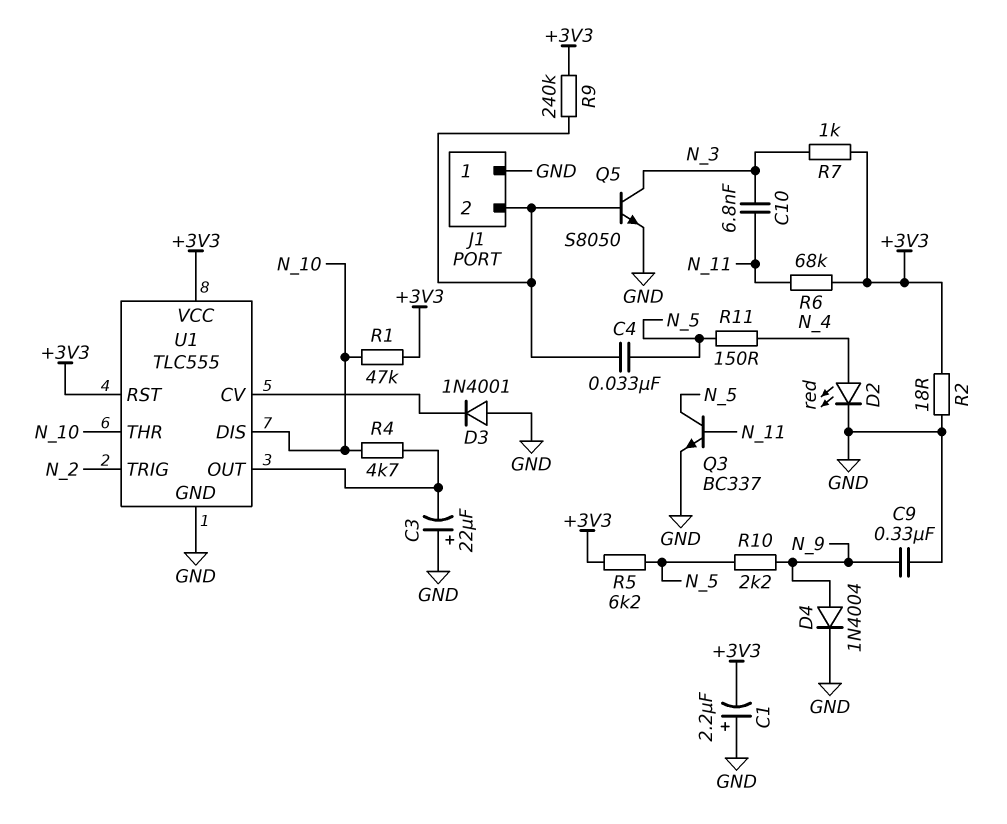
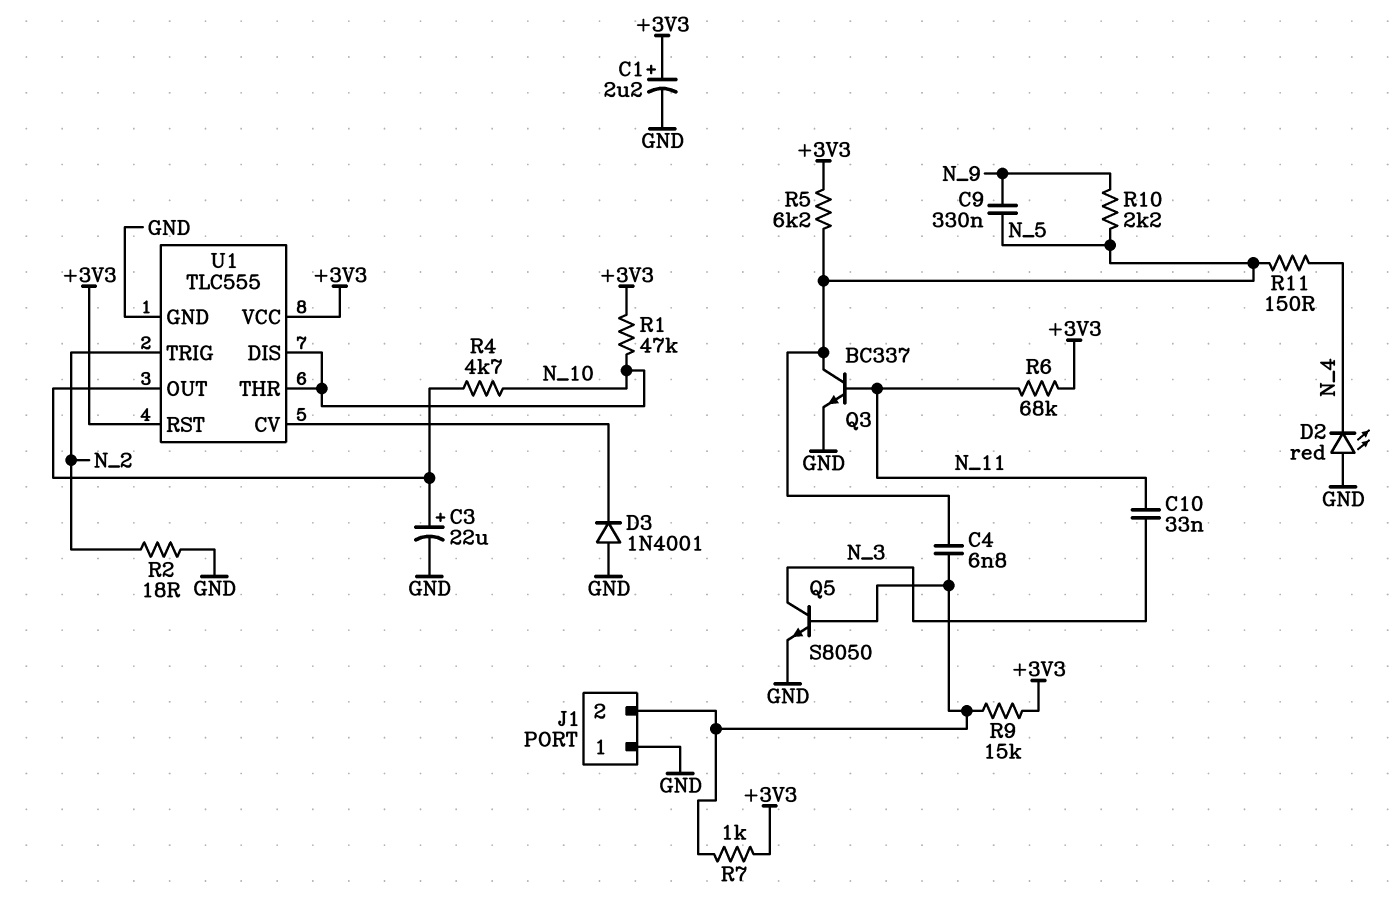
C1: 2.2uF (plus GND, minus +3V3) -> 2.2uF (plus +3V3, minus GND)
C3: 22uF (plus GND, minus U1/OUT) -> 22uF (plus U1/OUT, minus GND)
C4: 33nF (J1/2, N_5) -> 6.8nF (J1/2, N_5)
C9: 330nF (GND, N_9) -> 330nF (N_5, N_9)
C10: 6.8nF (N_3, N_11) -> 33nF (N_3, N_11)
D2: LED red (A N_4, K GND) -> LED red (A GND, K N_4)
D4: diode 1N4004 (A N_9, K GND) -> none
R2: 18 (+3V3, GND) -> 18 (GND, N_2)
R7: 1k (+3V3, N_3) -> 1k (+3V3, J1/2)
R9: 240k (+3V3, J1/2) -> 15k (+3V3, J1/2)

